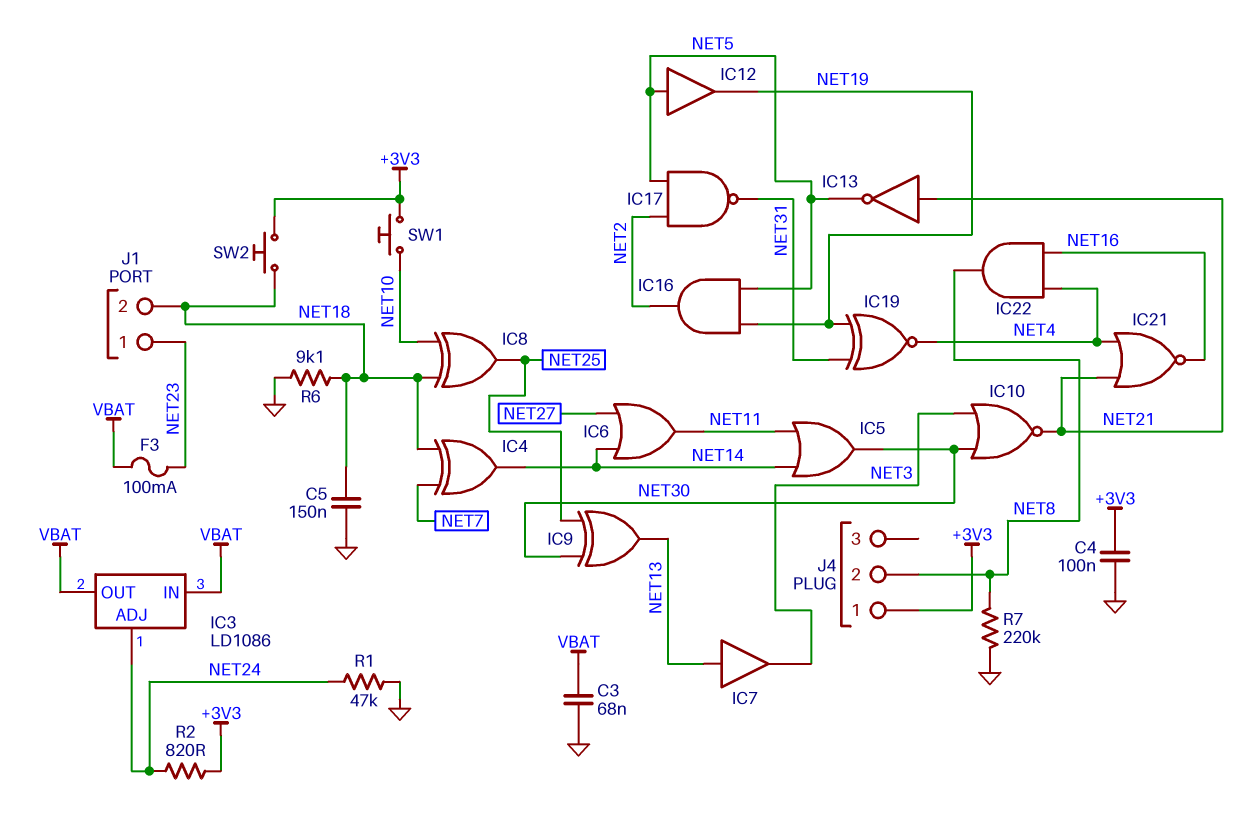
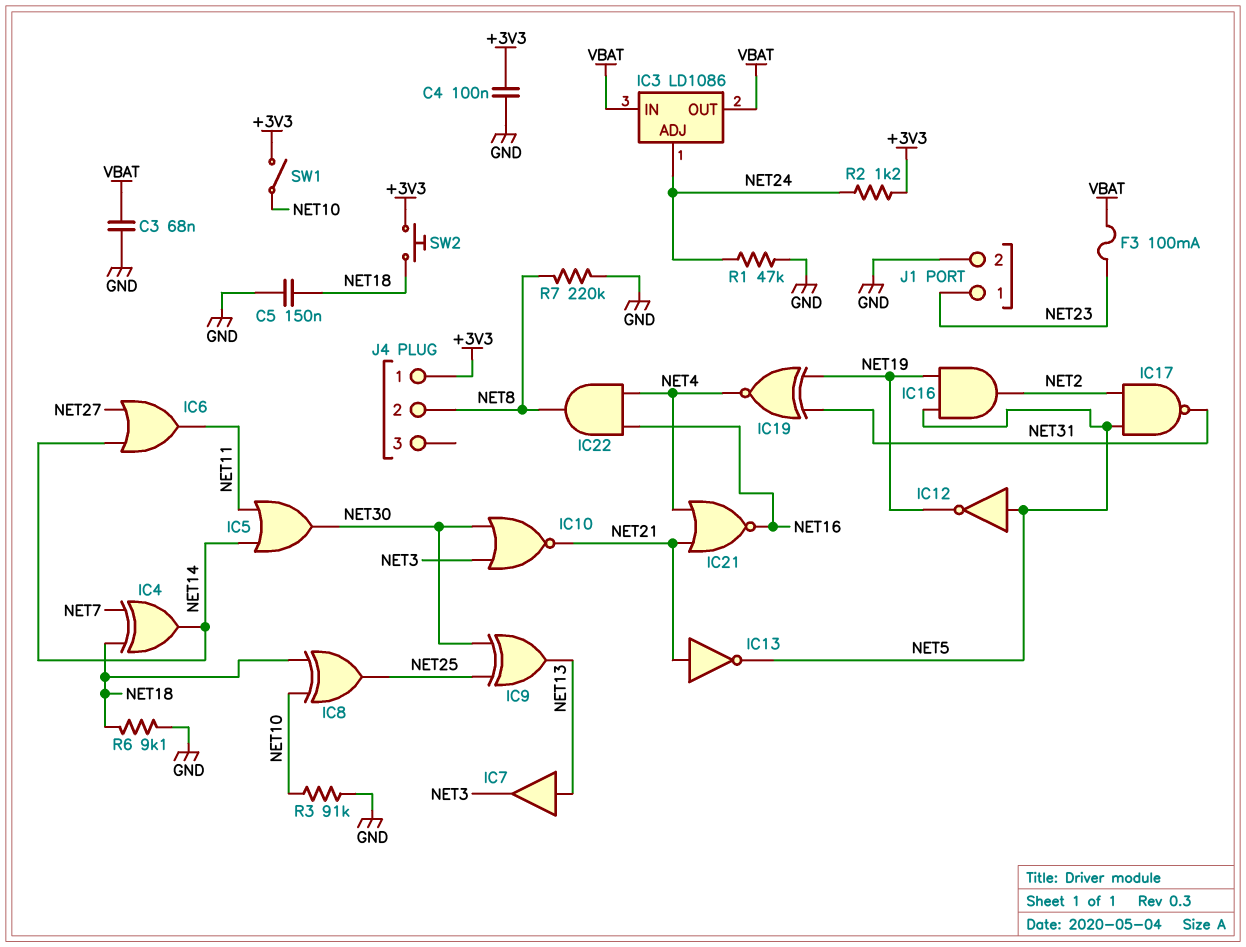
IC12: buffer (in NET5, out NET19) -> NOT (in NET5, out NET19)
J1 pin 2: NET18 -> GND
R2: 820 (+3V3, NET24) -> 1.2k (+3V3, NET24)
R3: none -> 91k (GND, NET10)
SW1: button (+3V3, NET10) -> switch (+3V3, NET10)

